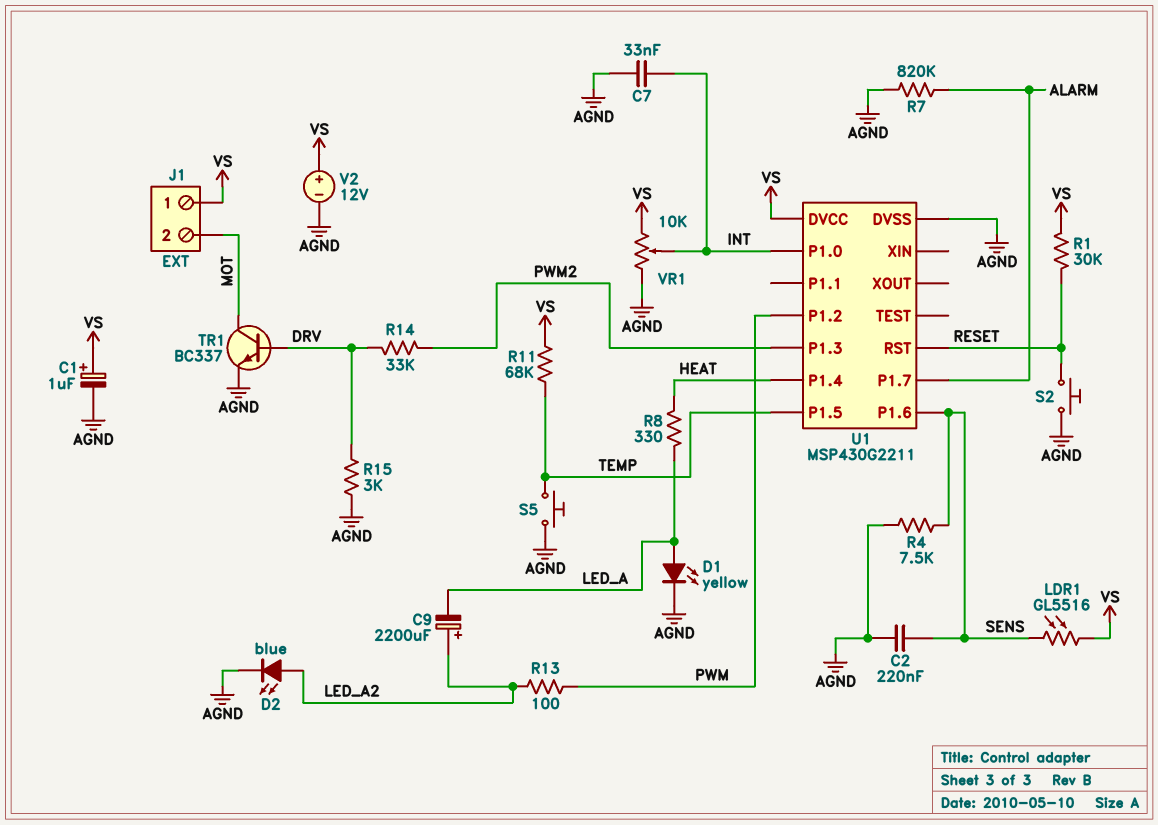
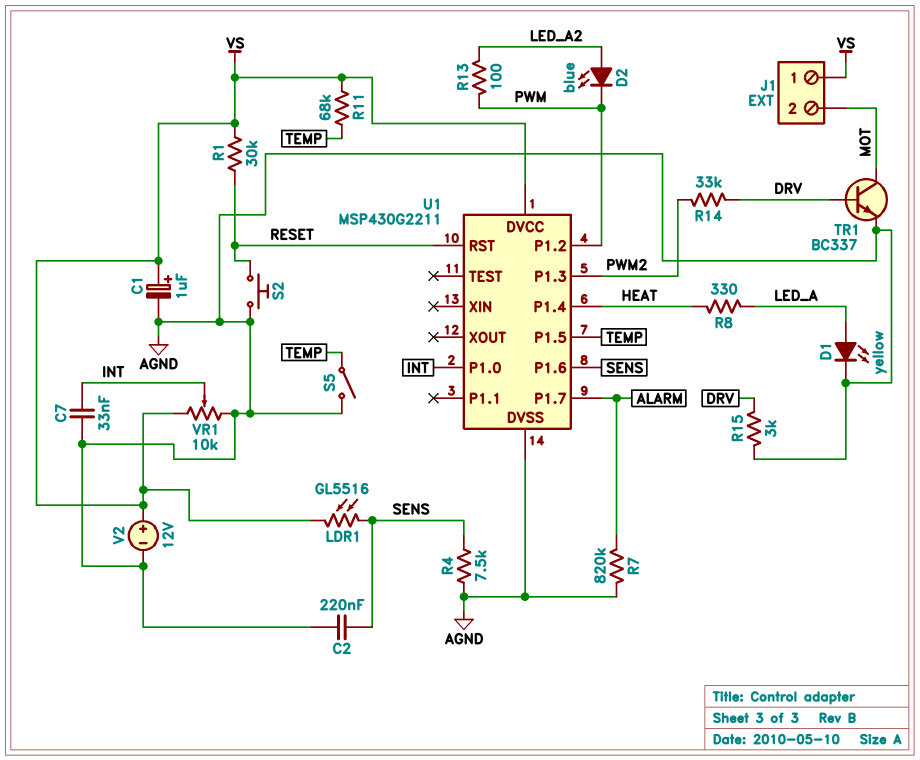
C9: 2200uF (plus LED_A2, minus LED_A) -> none
D2: LED blue (A LED_A2, K AGND) -> LED blue (A LED_A2, K PWM)
S5: button (AGND, TEMP) -> switch (AGND, TEMP)

